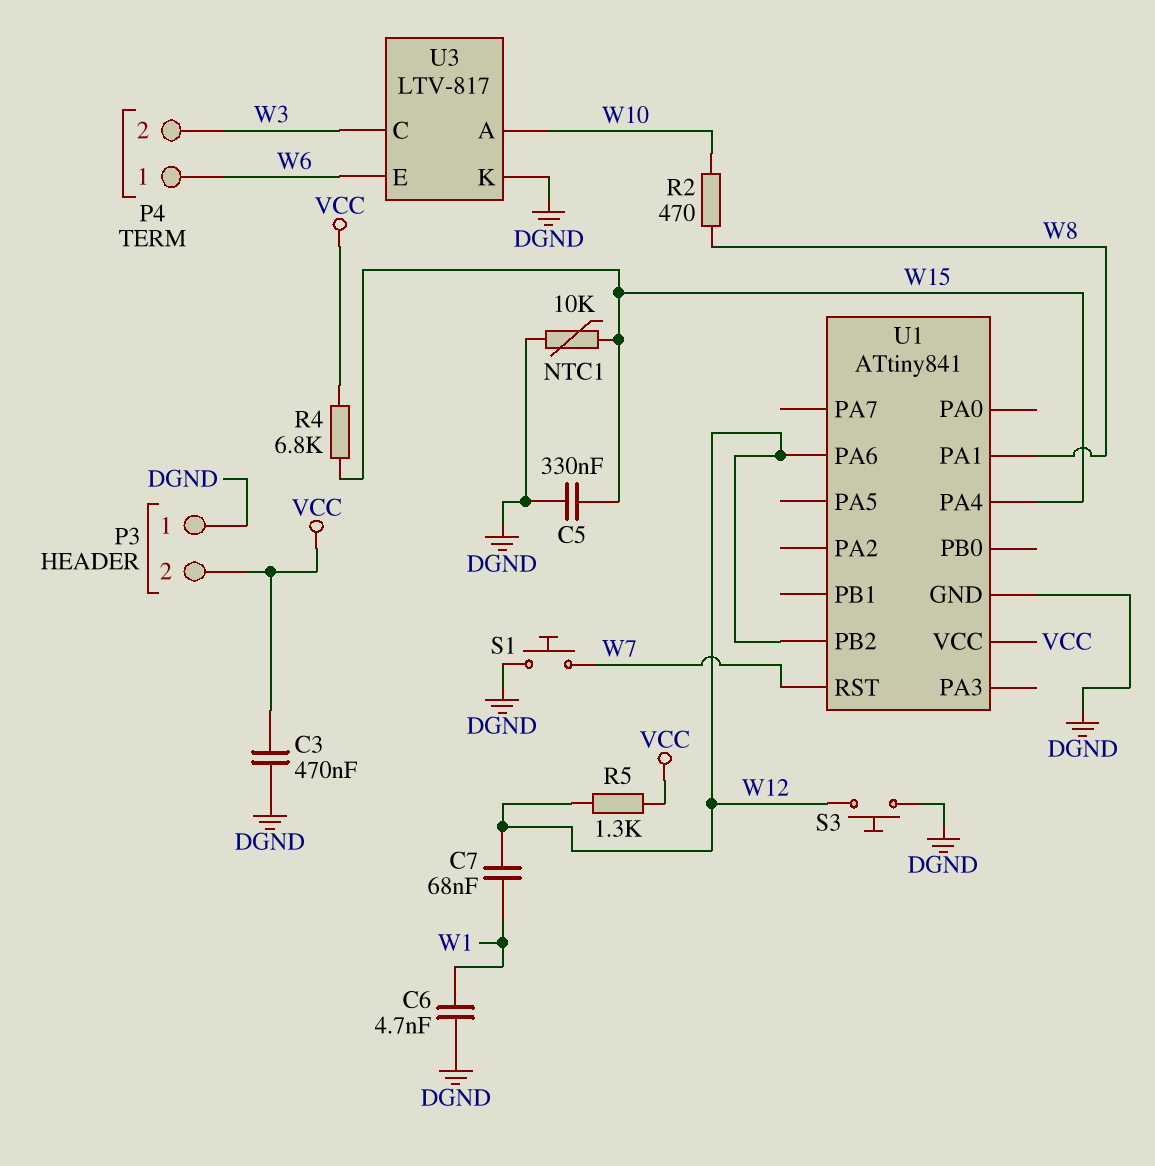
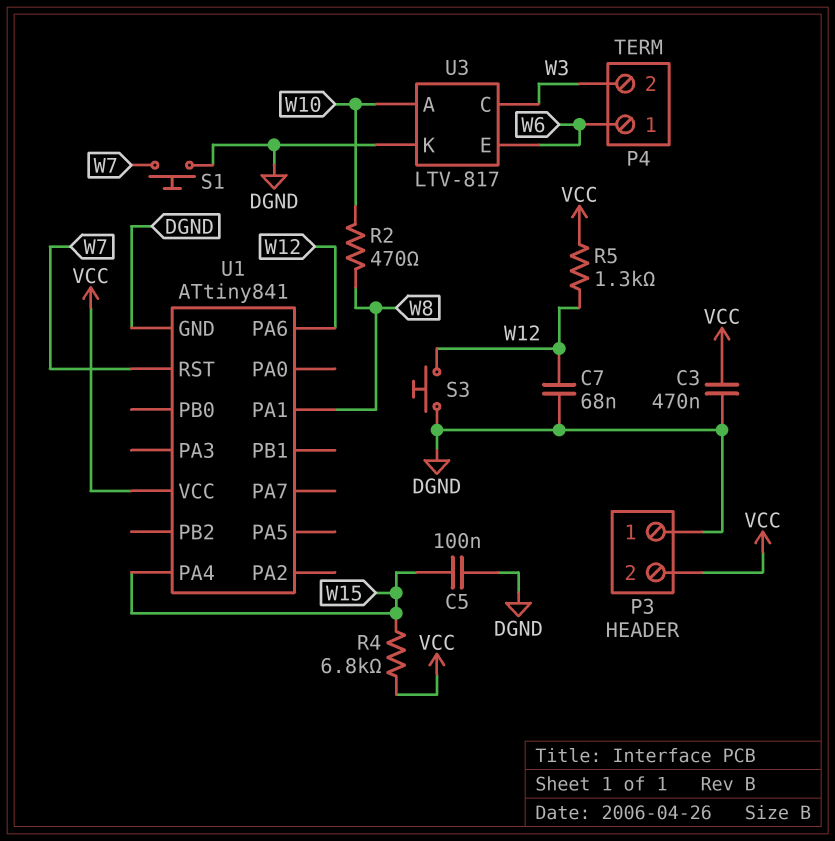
C5: 330nF (DGND, W15) -> 100nF (DGND, W15)
C6: 4.7nF (DGND, W1) -> none
C7: 68nF (W1, W12) -> 68nF (DGND, W12)
NTC1: 10k (DGND, W15) -> none
U1 pin PB2: W12 -> none

